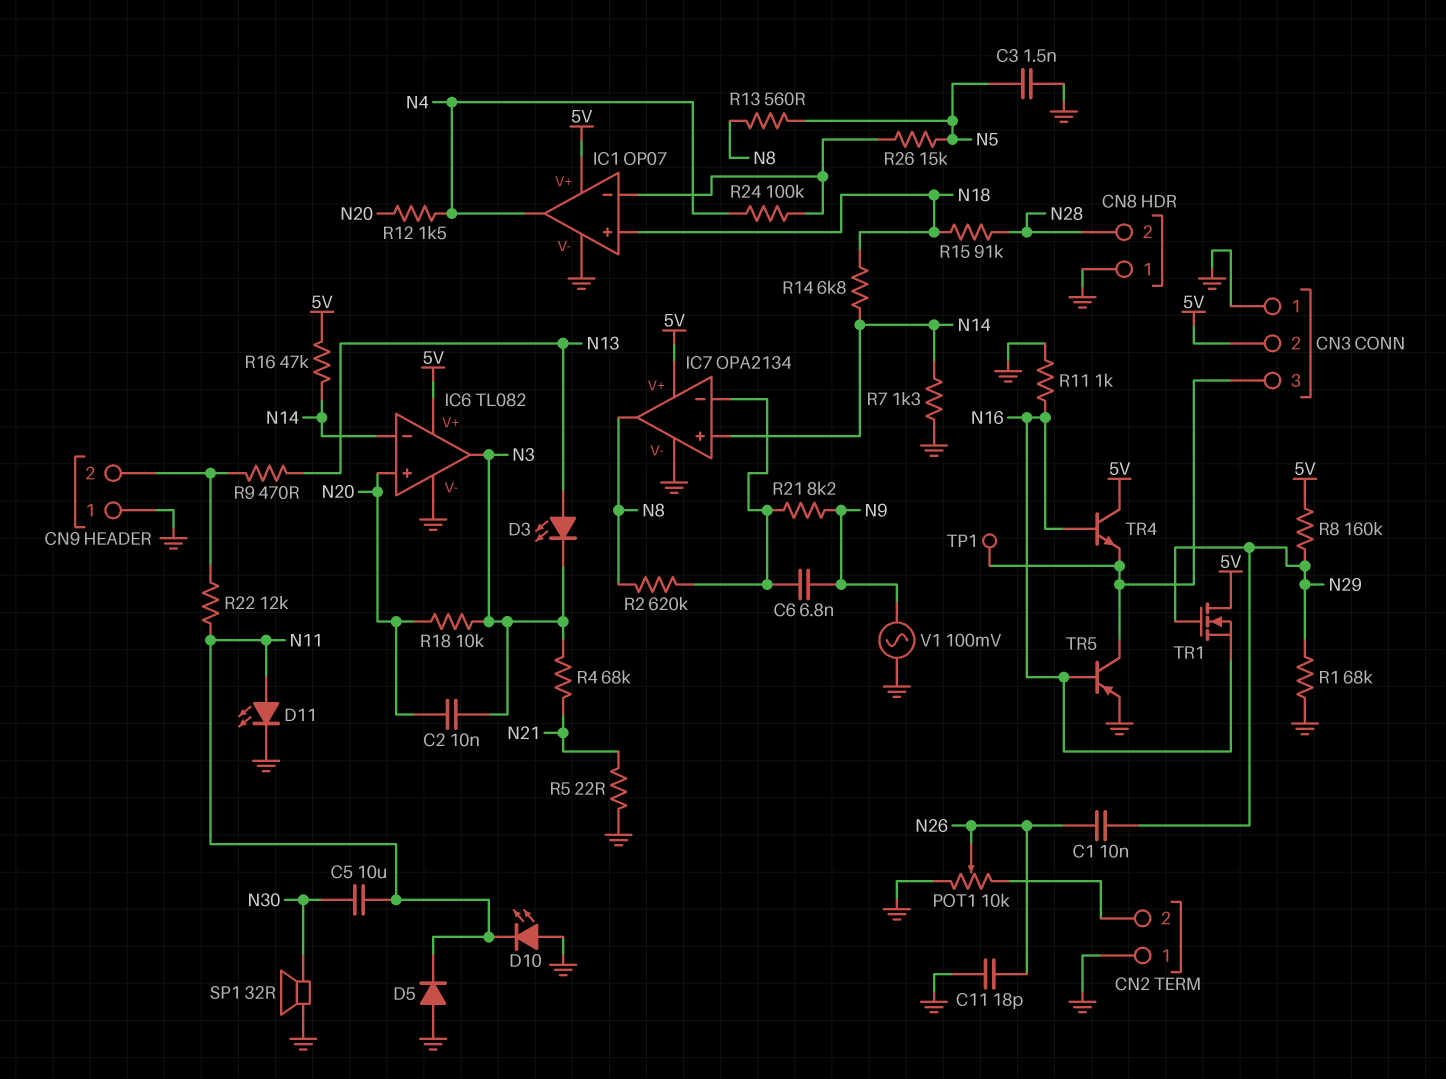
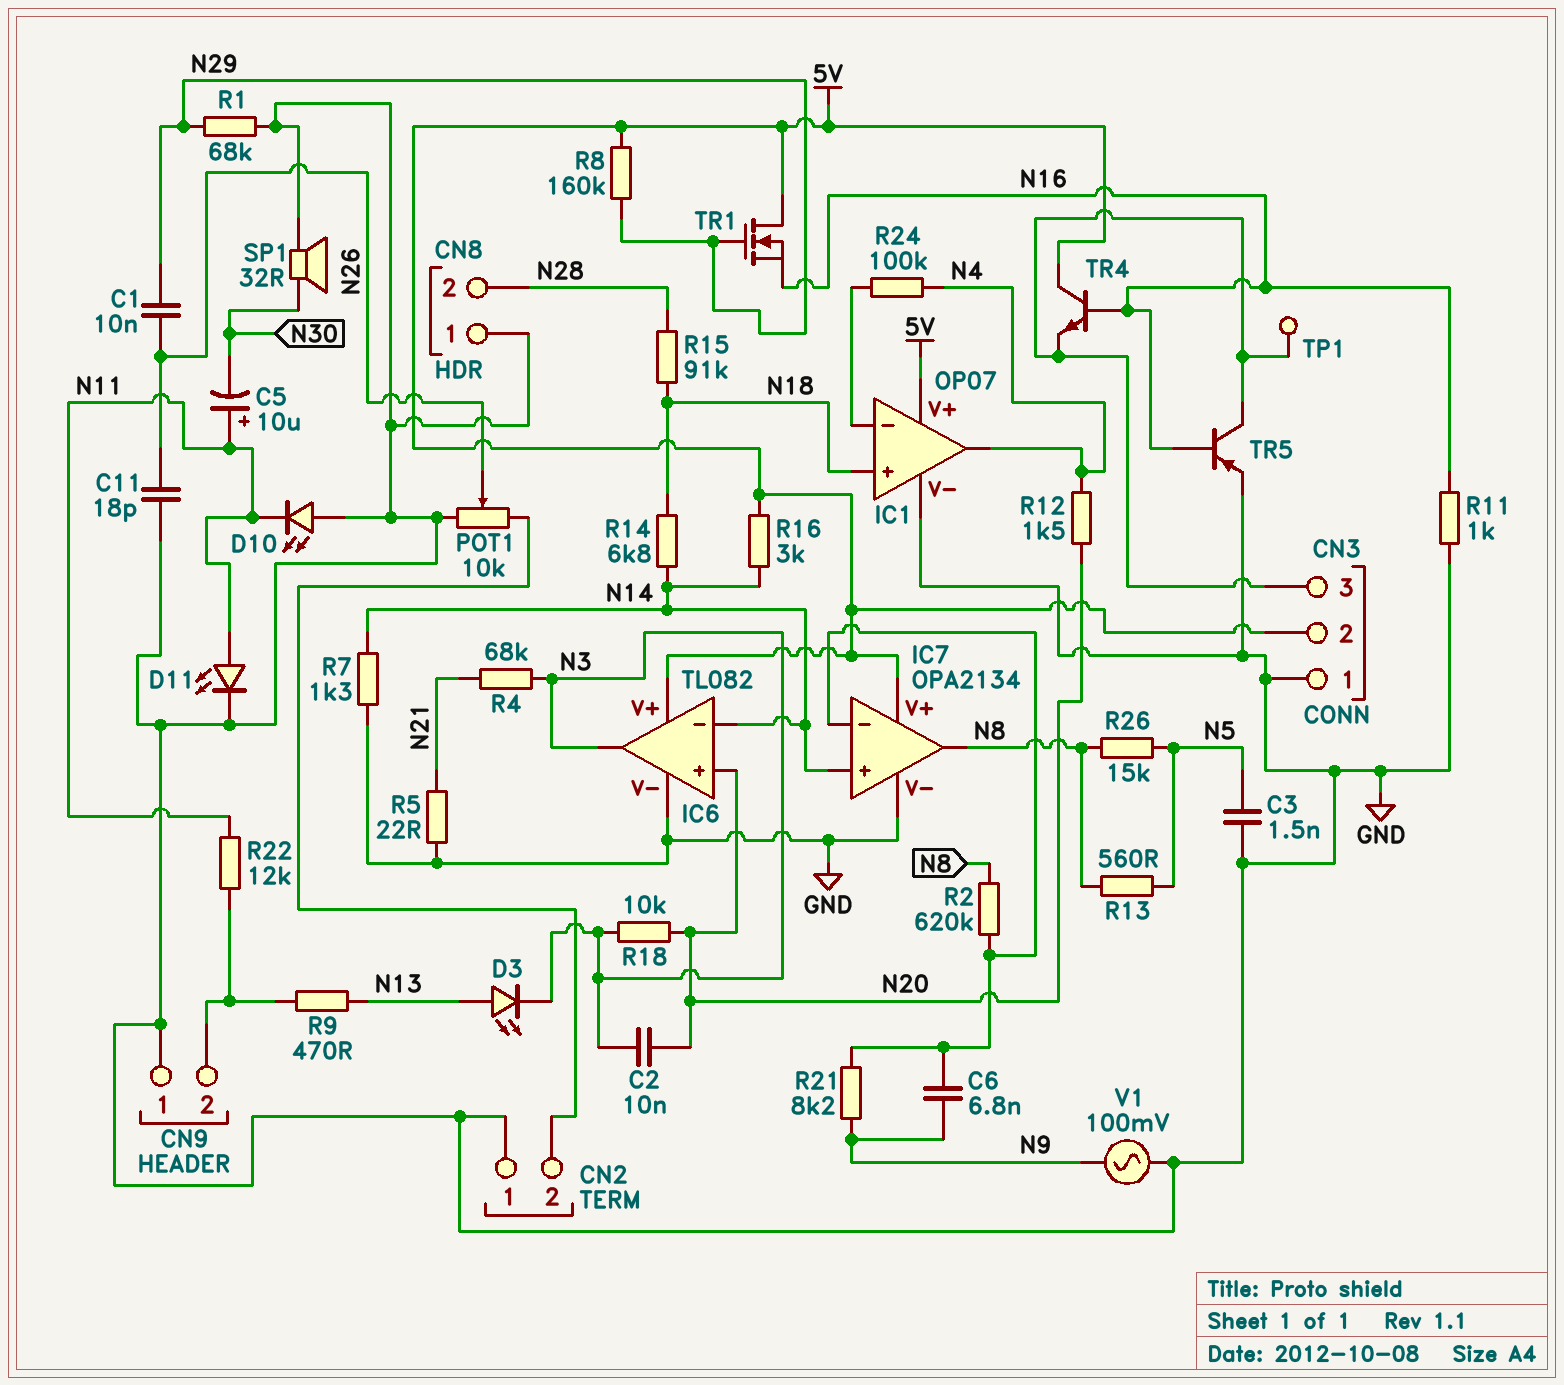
C5: 10uF (N11, N30) -> 10uF (plus N11, minus N30)
D5: diode (A GND, K N11) -> none
R16: 47k (5V, N14) -> 3k (5V, N14)
R26: 15k (IC1/in-, N5) -> 15k (N5, N8)

